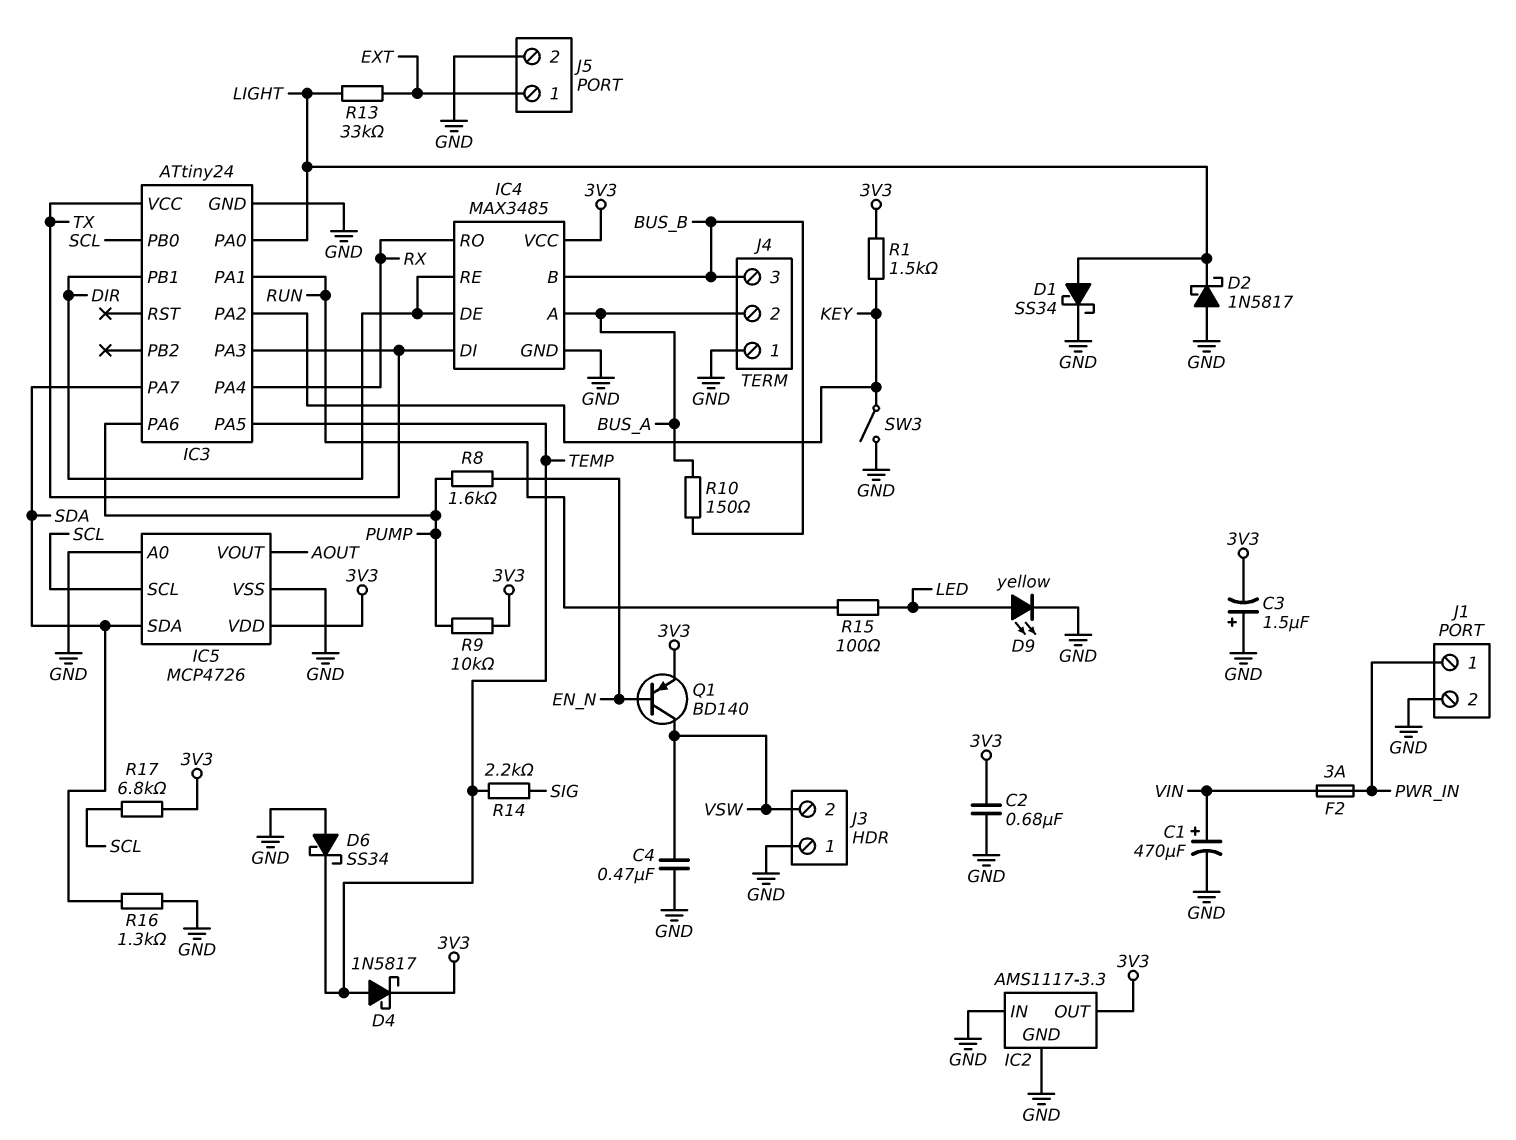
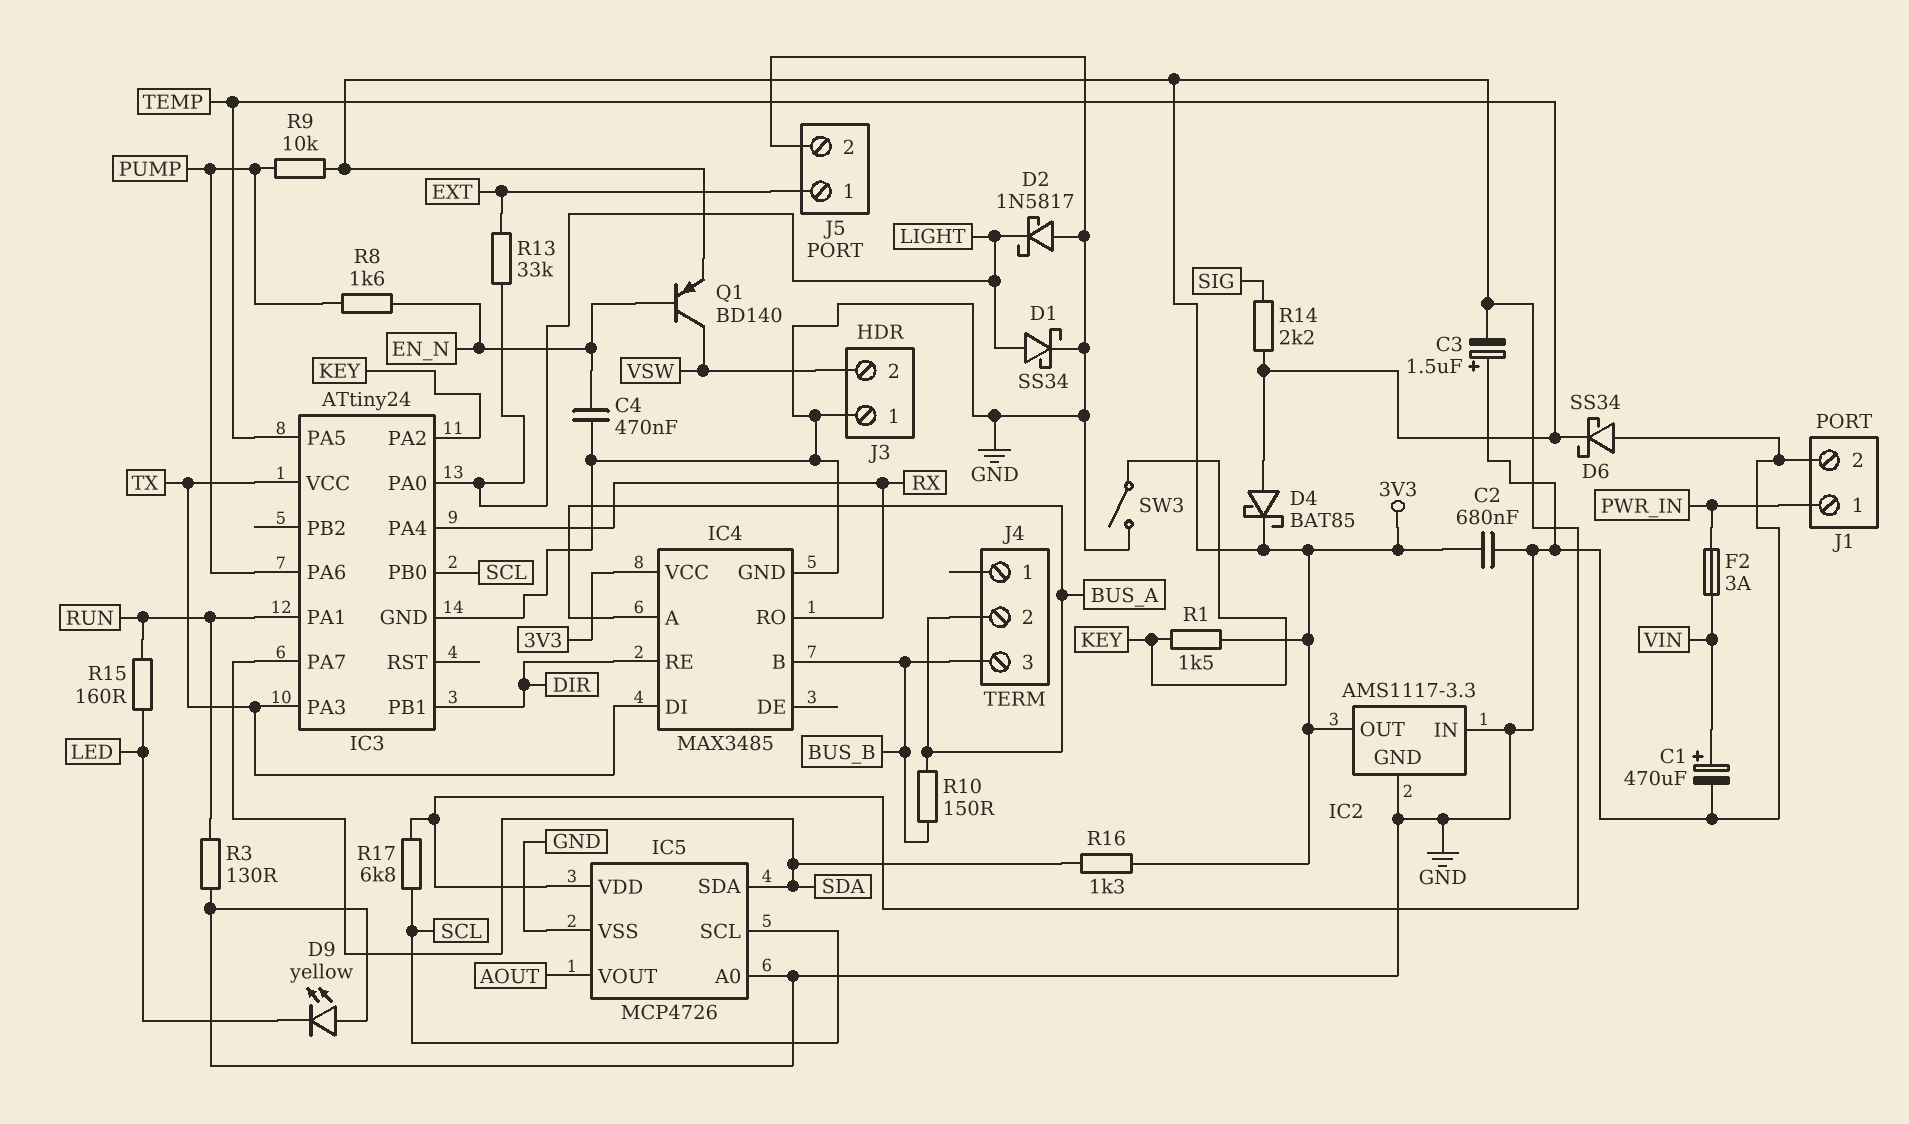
C4: 470nF (GND, VSW) -> 470nF (EN_N, GND)
D4: schottky 1N5817 (A TEMP, K 3V3) -> schottky BAT85 (A TEMP, K 3V3)
D9: LED yellow (A LED, K GND) -> LED yellow (A GND, K LED)
IC4 pin DE: DIR -> none
J4 pin 1: GND -> none
R3: none -> 130 (GND, RUN)
R15: 100 (LED, RUN) -> 160 (LED, RUN)
R16: 1.3k (GND, SDA) -> 1.3k (3V3, SDA)

